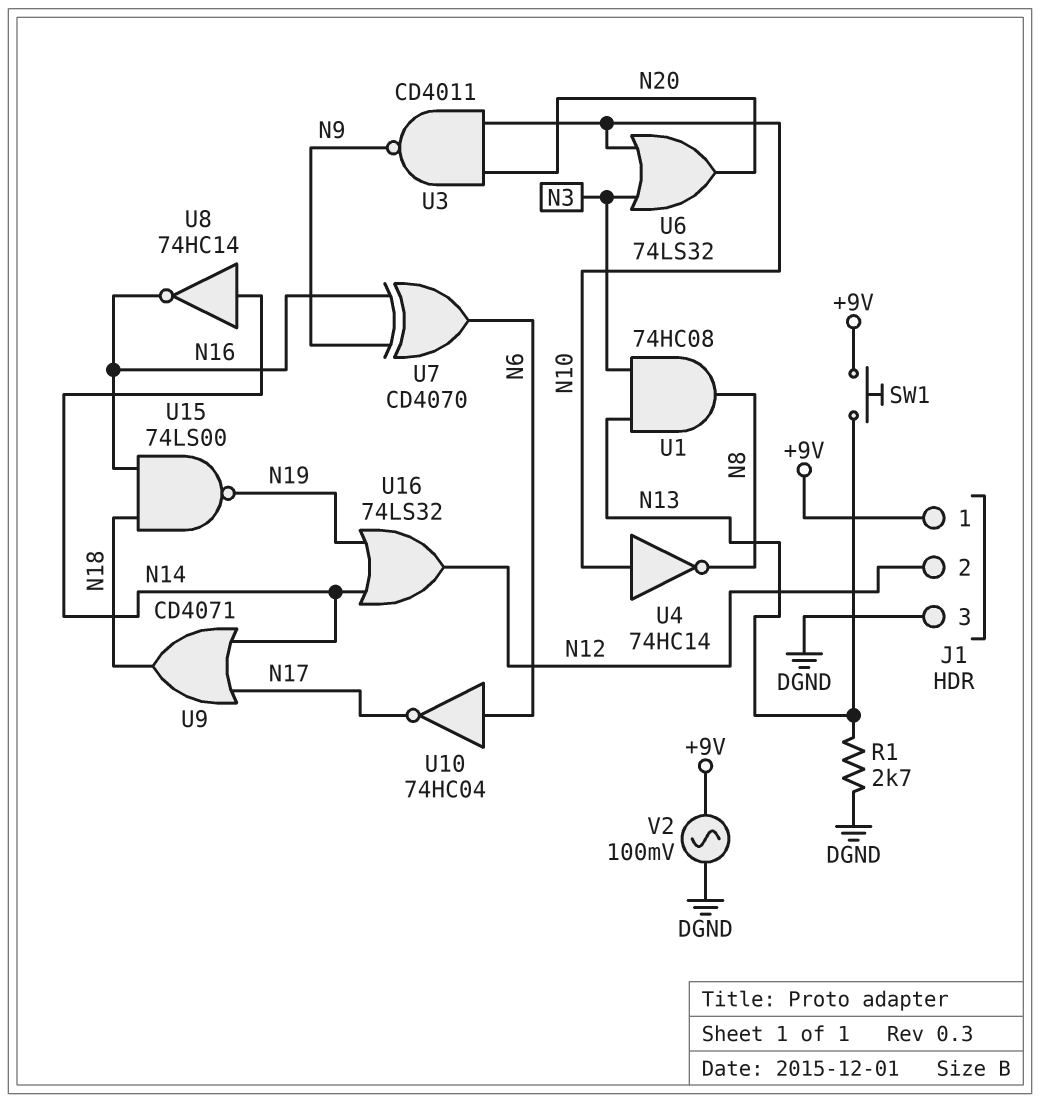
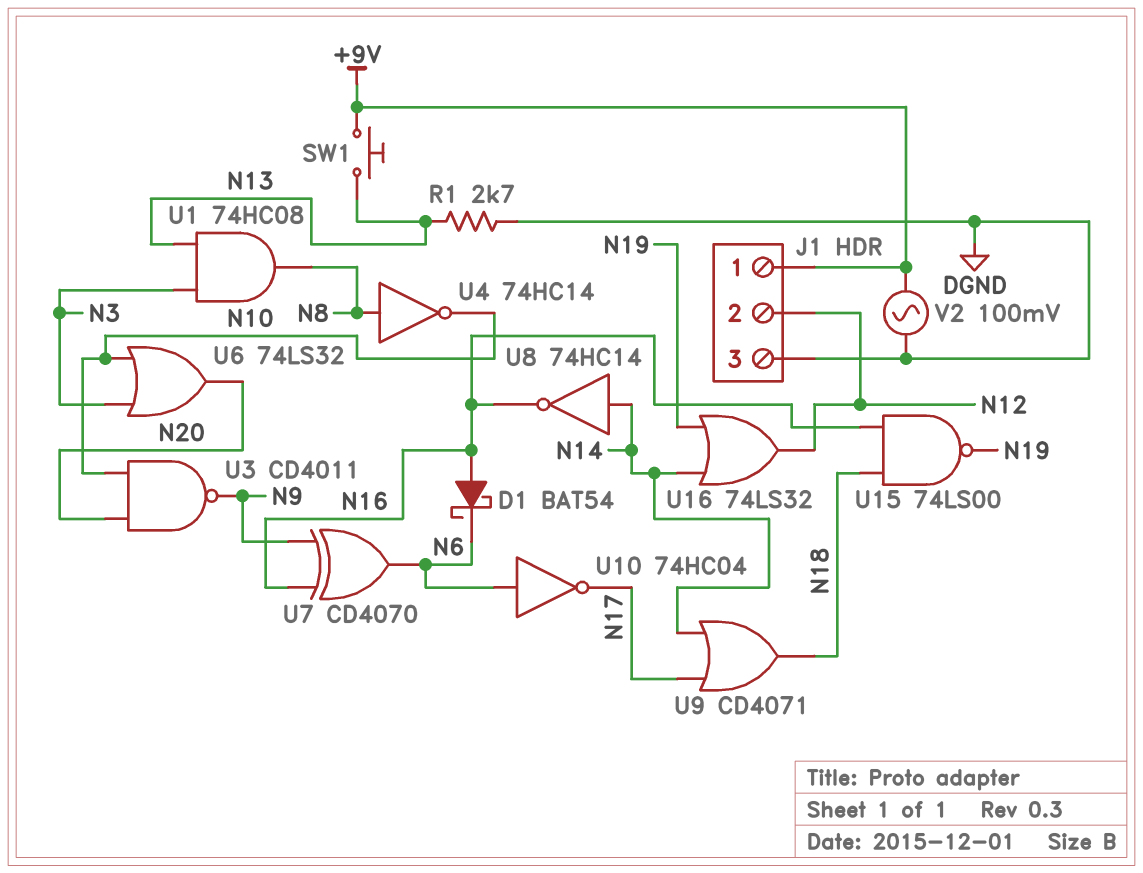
D1: none -> schottky BAT54 (A N16, K N6)
U4: NOT 74HC14 (in N10, out N8) -> NOT 74HC14 (in N8, out N10)

